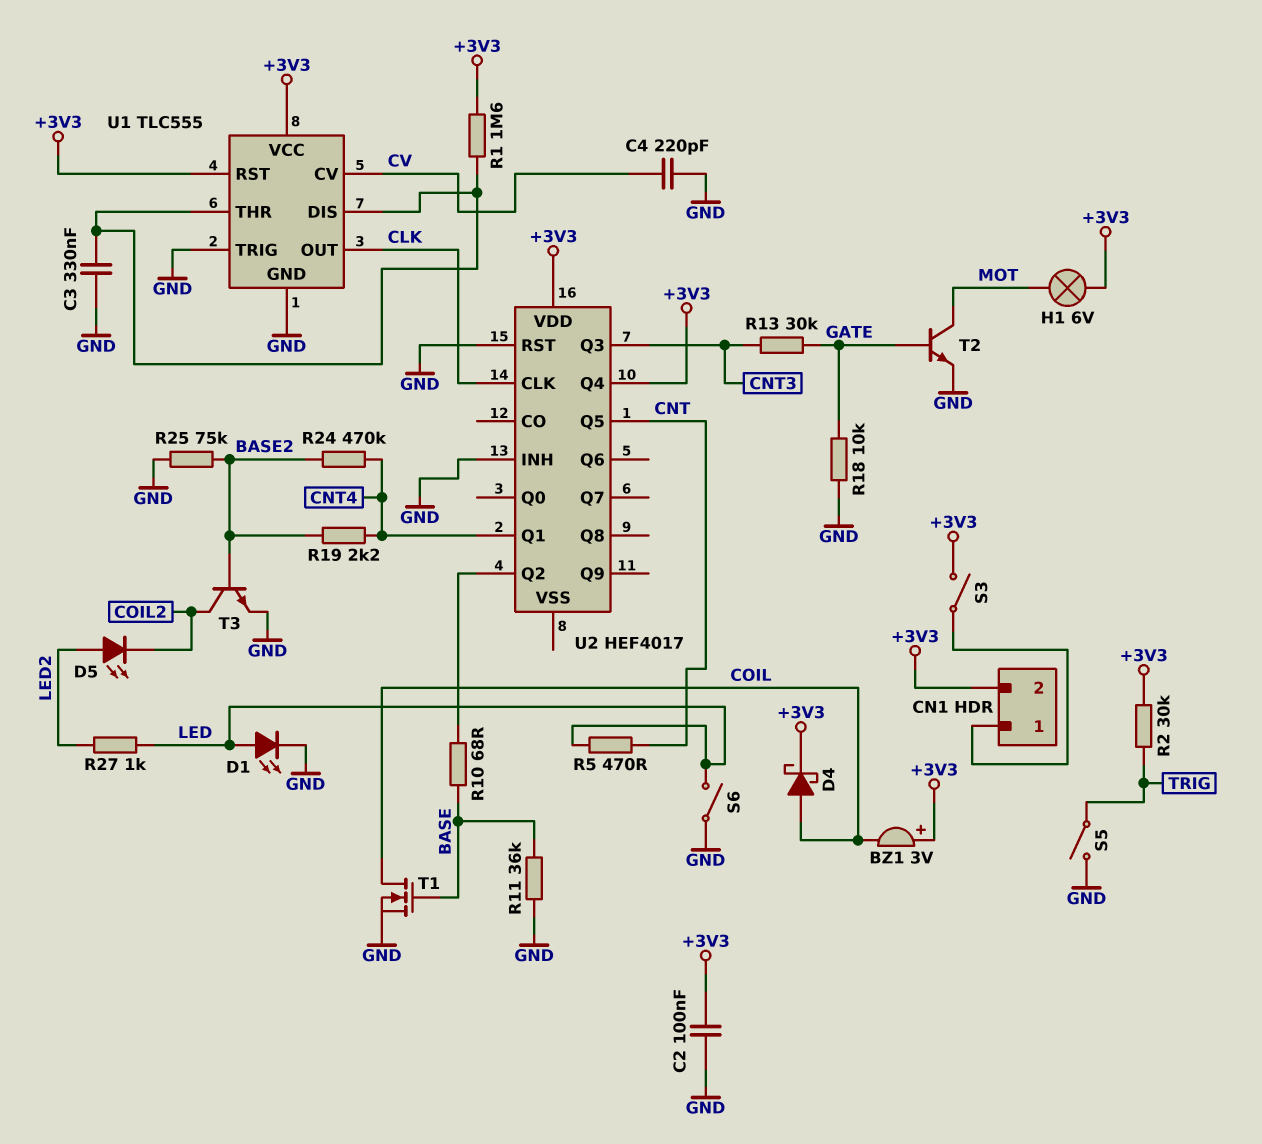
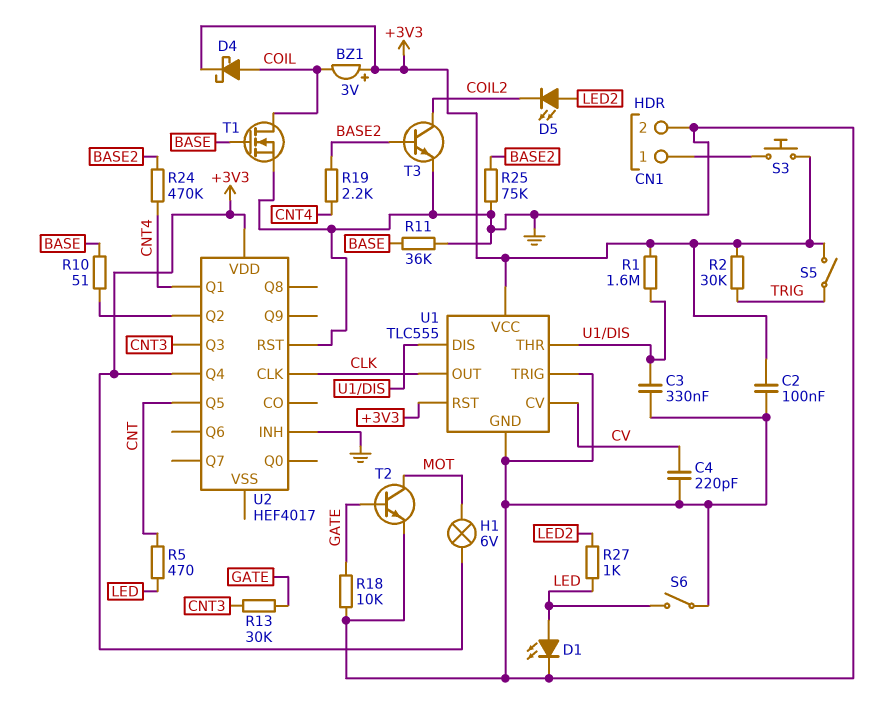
CN1 pin 2: +3V3 -> GND
R10: 68 (BASE, U2/Q2) -> 51 (BASE, U2/Q2)
S3: switch (+3V3, CN1/1) -> button (+3V3, CN1/1)
S5: switch (GND, TRIG) -> switch (+3V3, TRIG)

